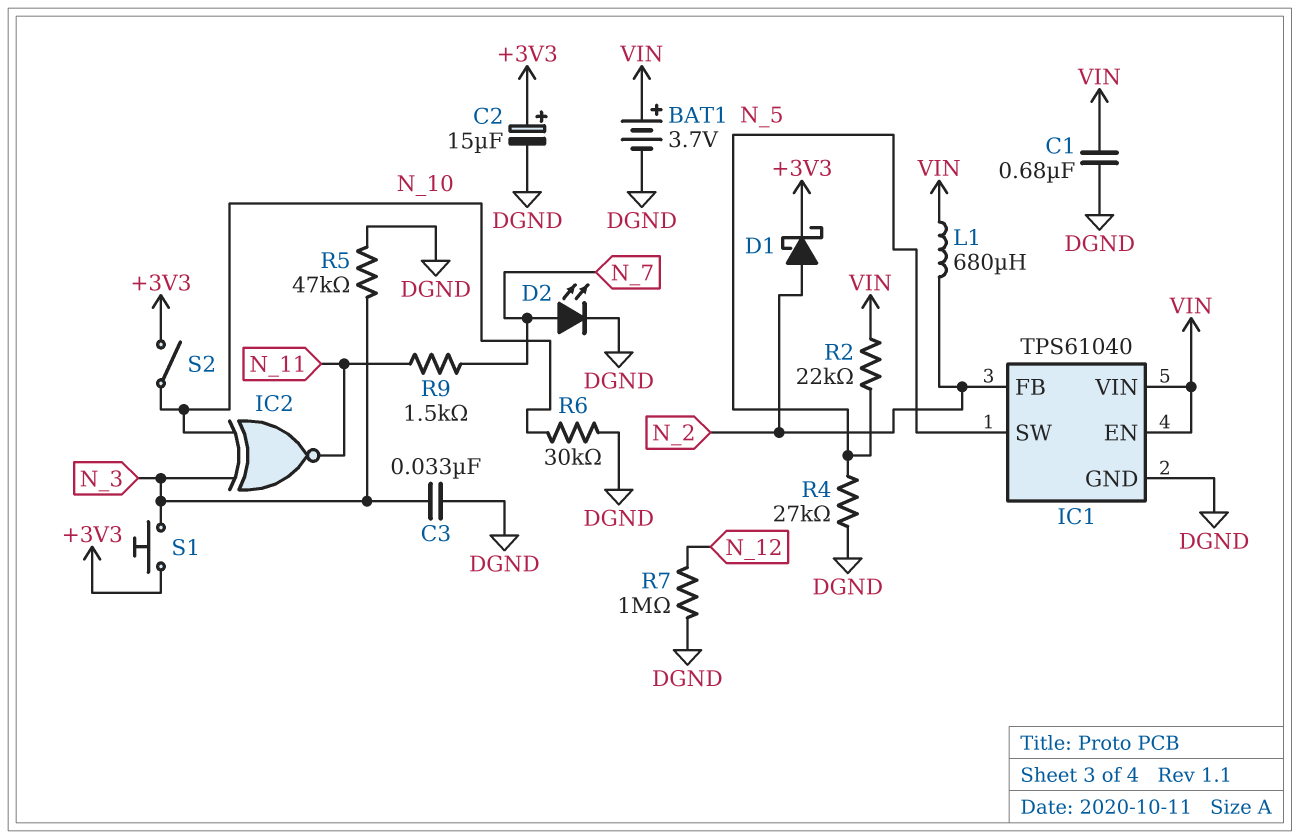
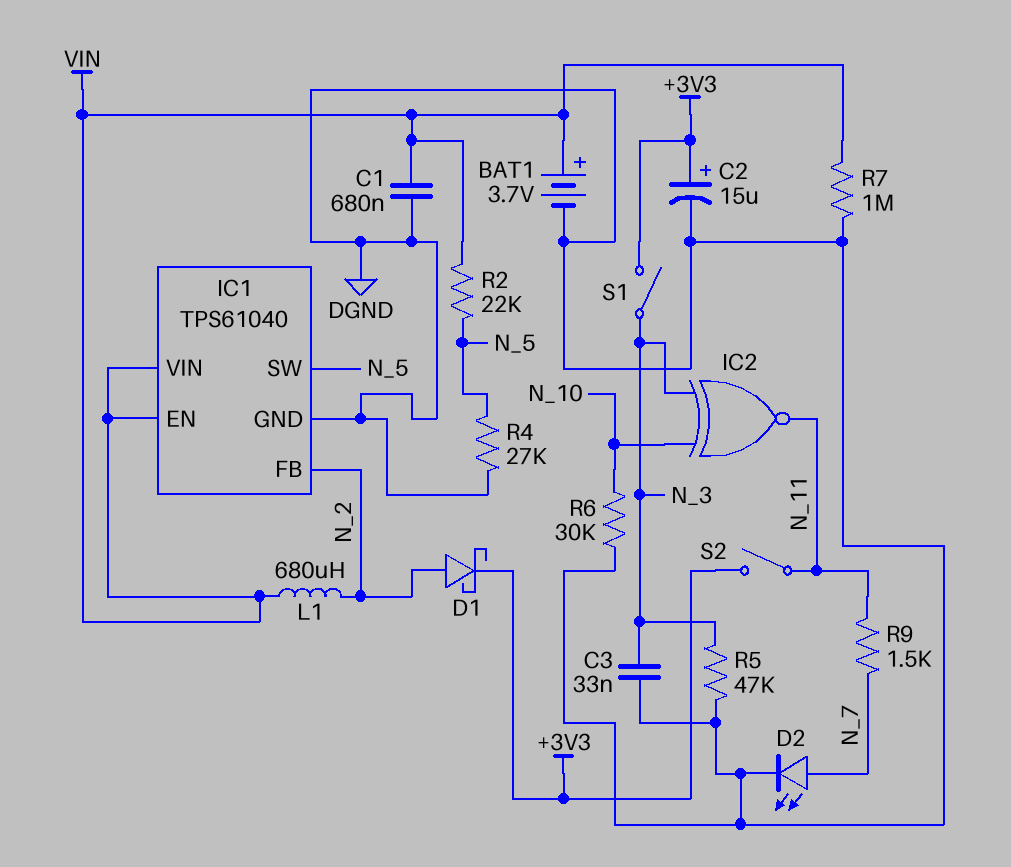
R7: 1M (DGND, N_12) -> 1M (DGND, VIN)
S1: button (+3V3, N_3) -> switch (+3V3, N_3)
S2: switch (+3V3, N_10) -> switch (+3V3, N_11)

